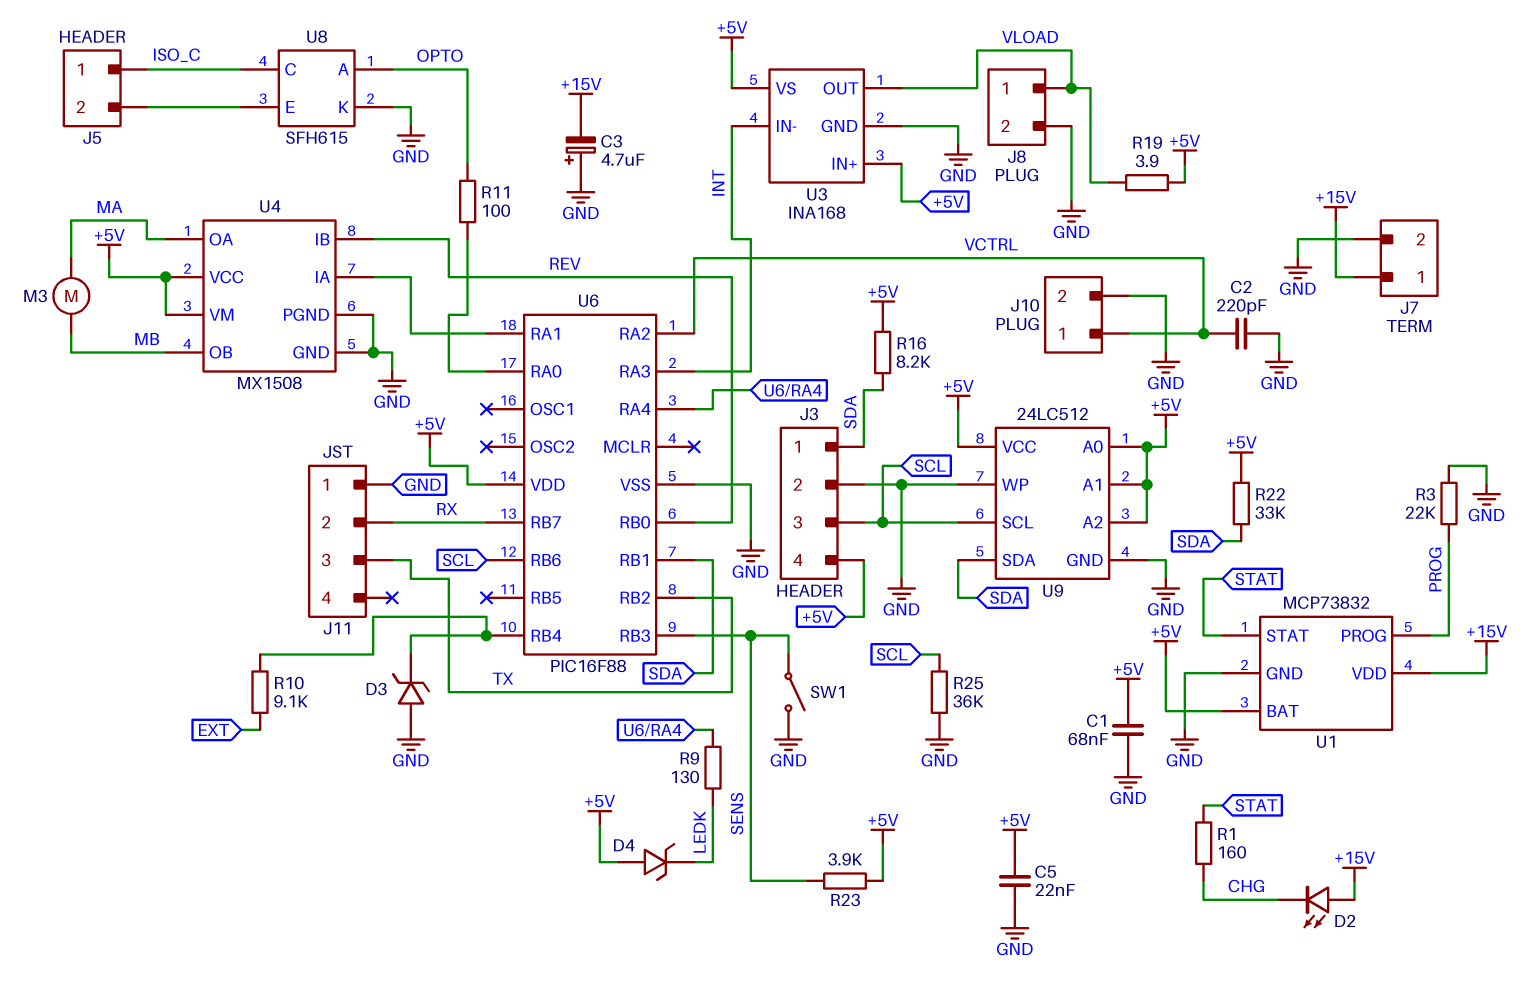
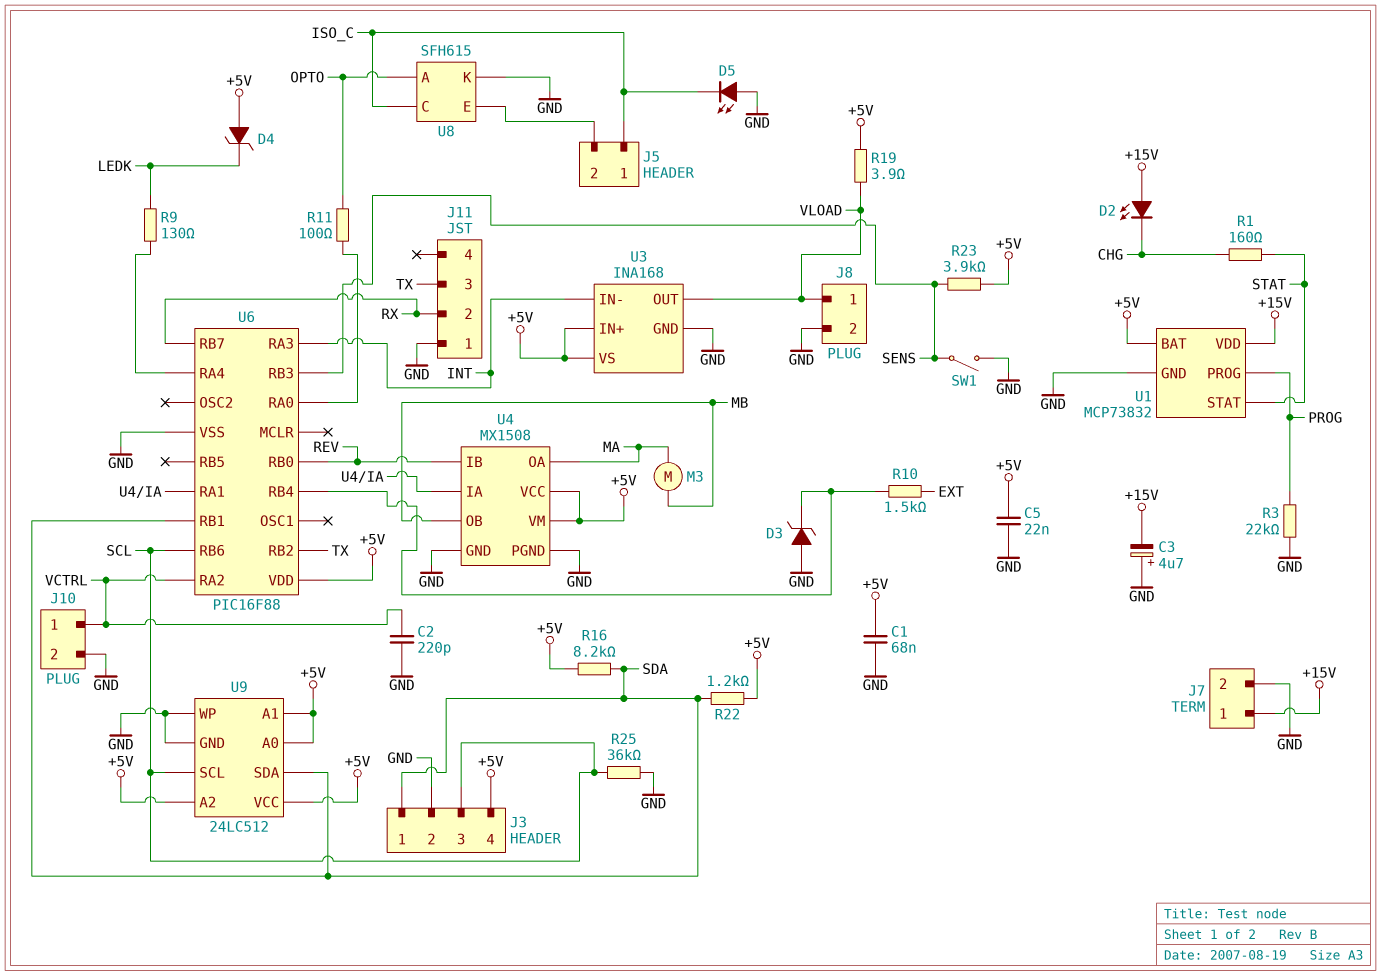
D5: none -> LED (A GND, K ISO_C)
R10: 9.1k (EXT, U6/RB4) -> 1.5k (EXT, U6/RB4)
R22: 33k (+5V, SDA) -> 1.2k (+5V, SDA)

